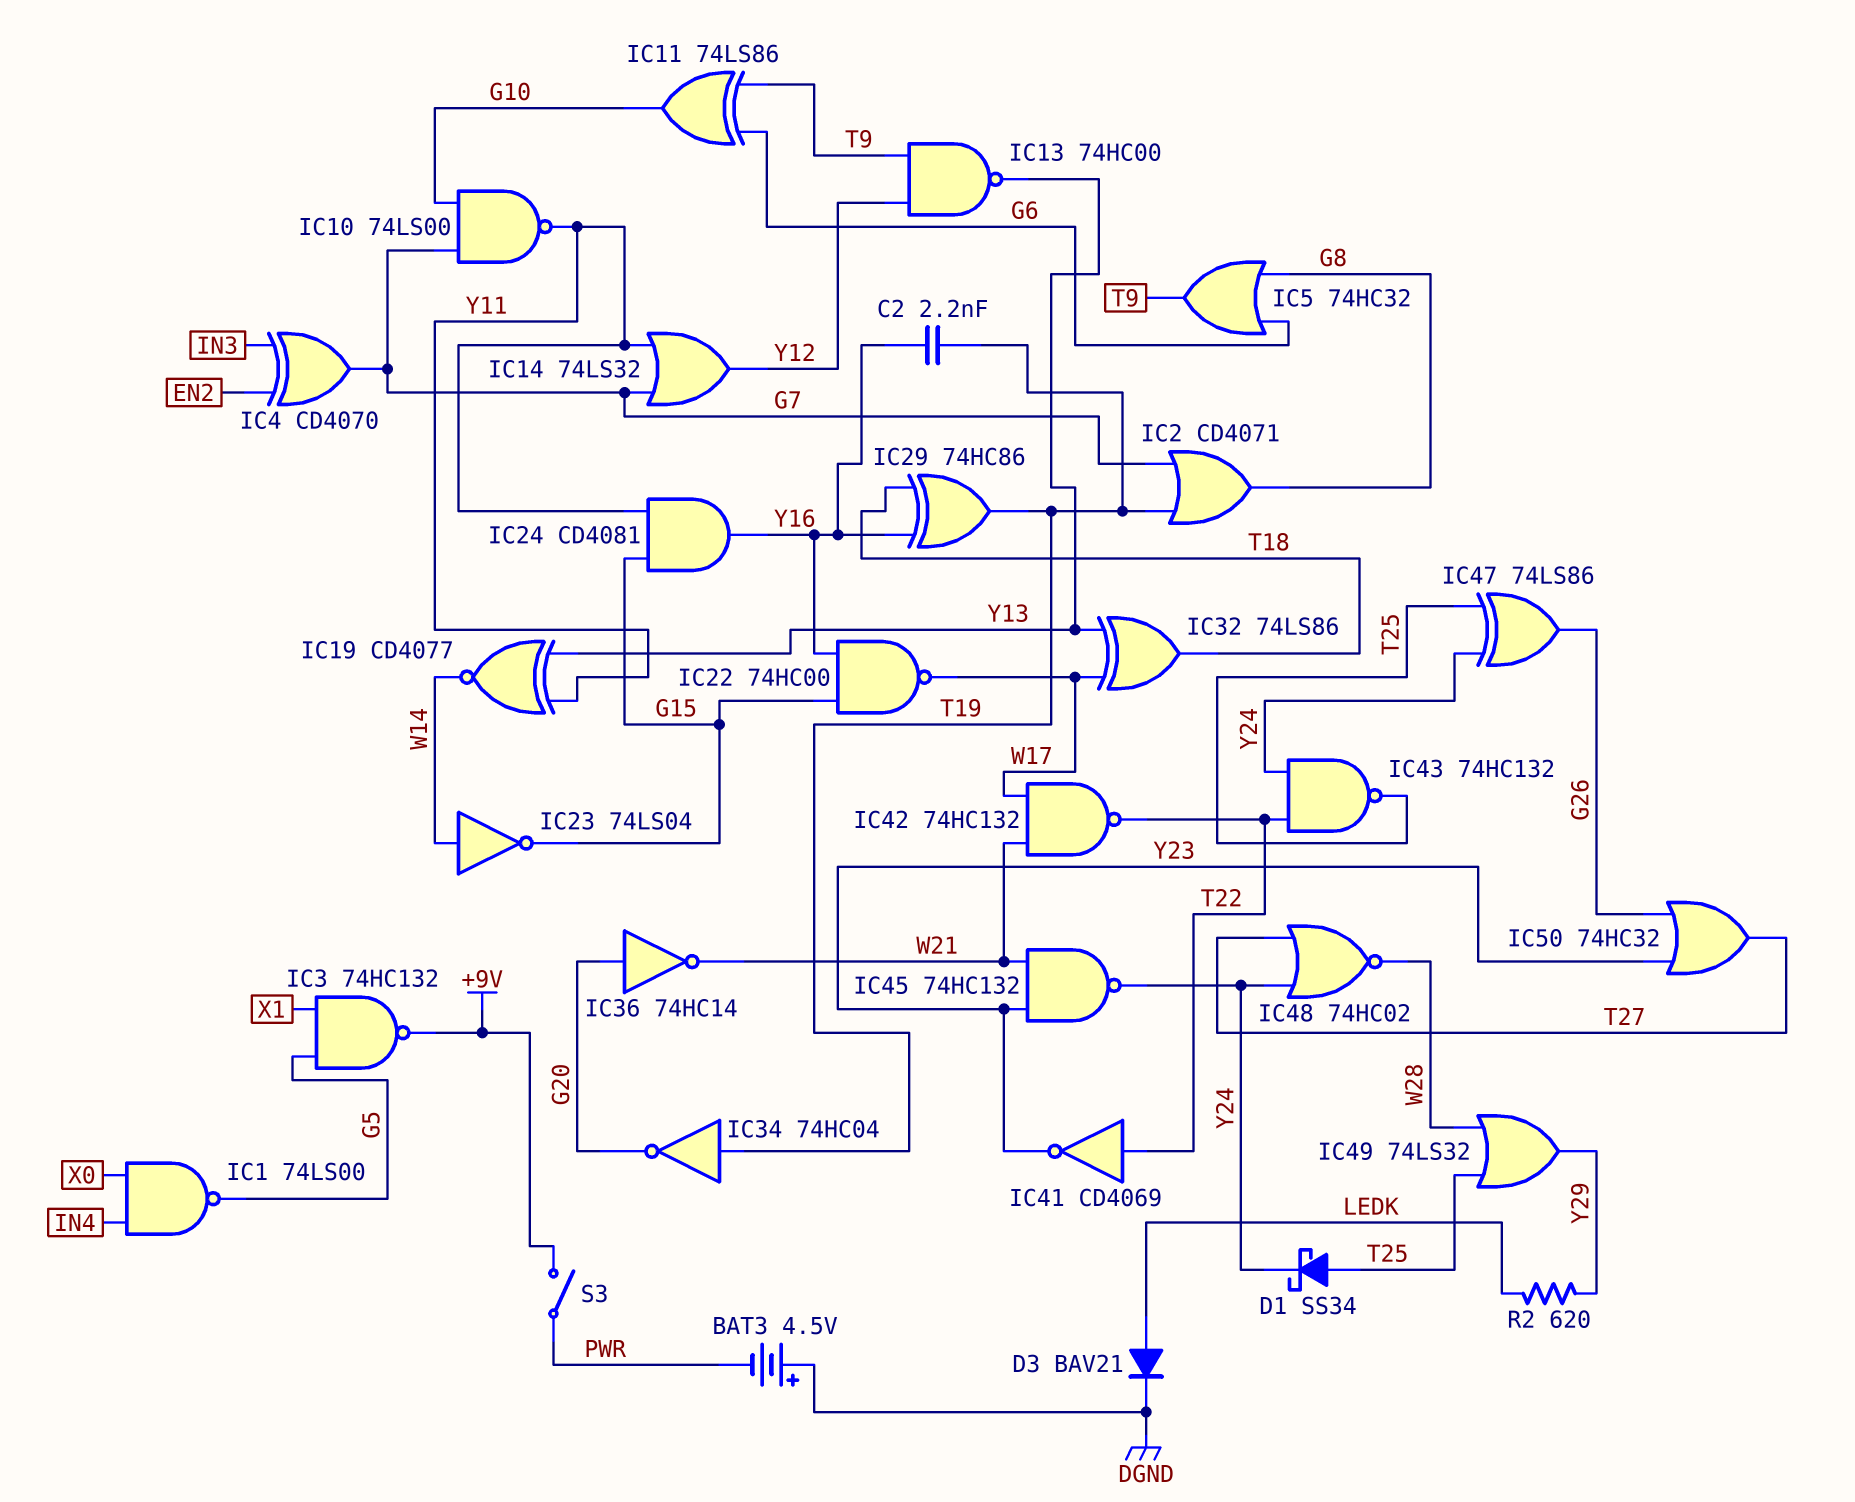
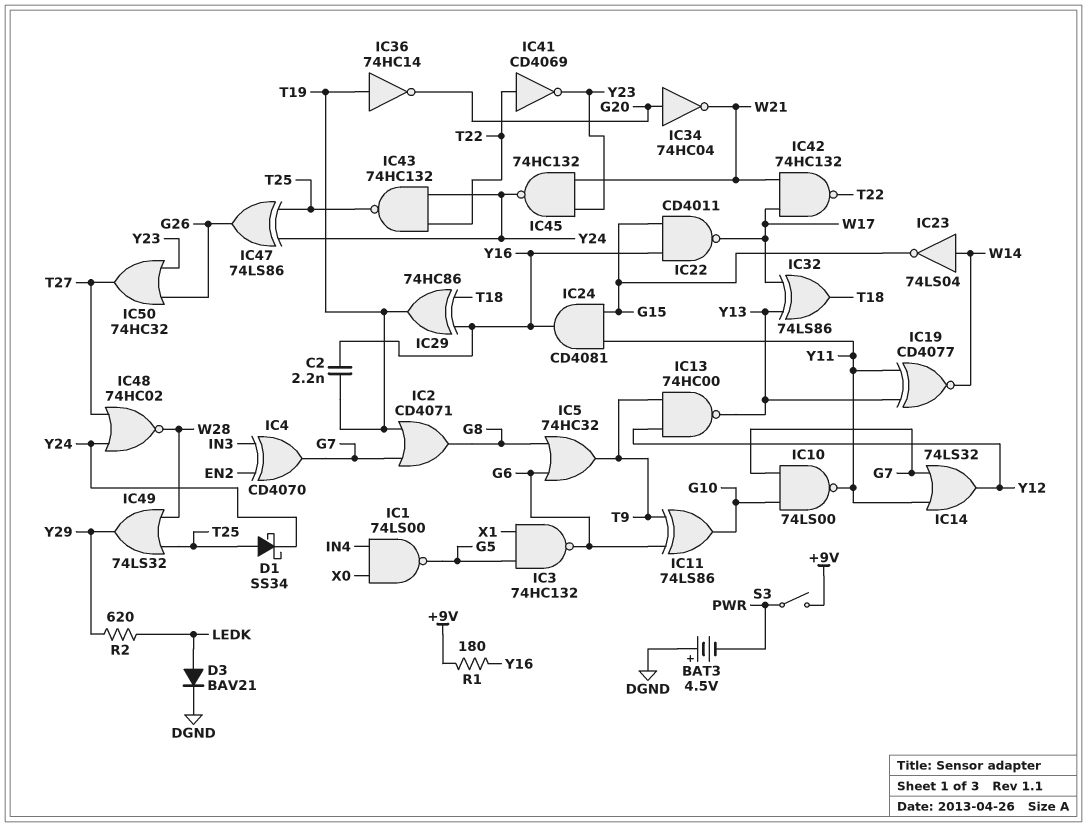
IC3: NAND 74HC132 (in G5, in X1, out +9V) -> NAND 74HC132 (in G5, in X1, out G6)
IC22: NAND 74HC00 (in G15, in Y16, out W17) -> NAND CD4011 (in G15, in Y16, out W17)
IC34: NOT 74HC04 (in T19, out G20) -> NOT 74HC04 (in G20, out W21)
IC36: NOT 74HC14 (in G20, out W21) -> NOT 74HC14 (in T19, out G20)
R1: none -> 180 (+9V, Y16)

